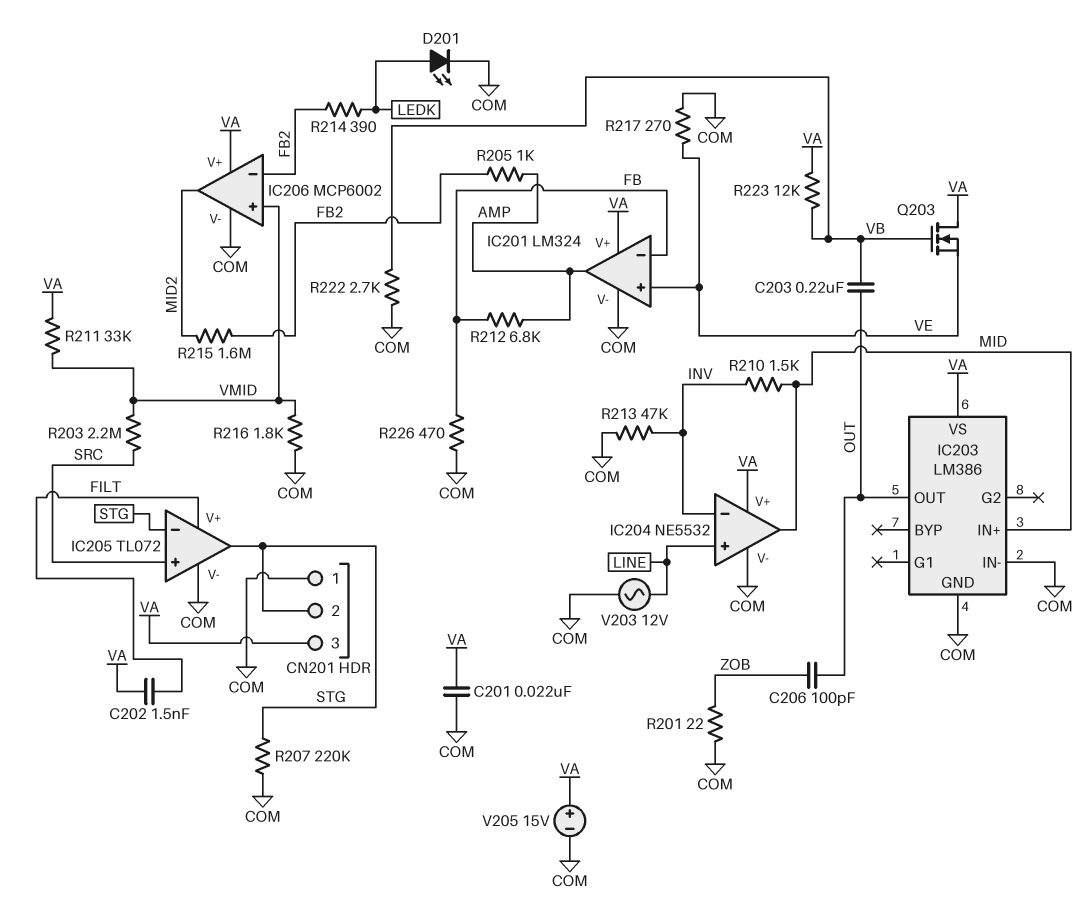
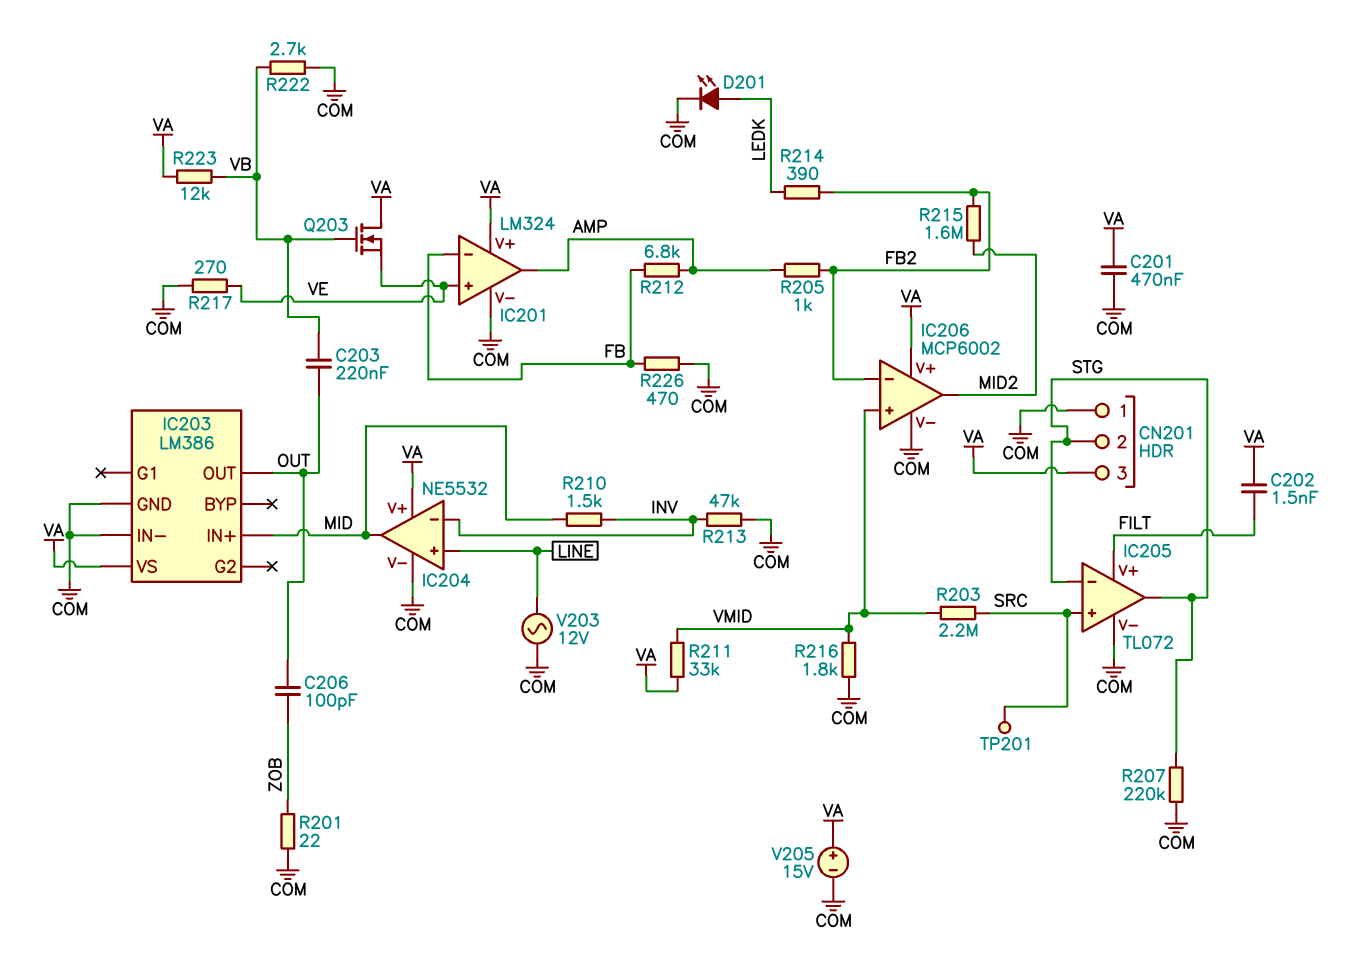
C201: 22nF (COM, VA) -> 470nF (COM, VA)
TP201: none -> test point (SRC)

